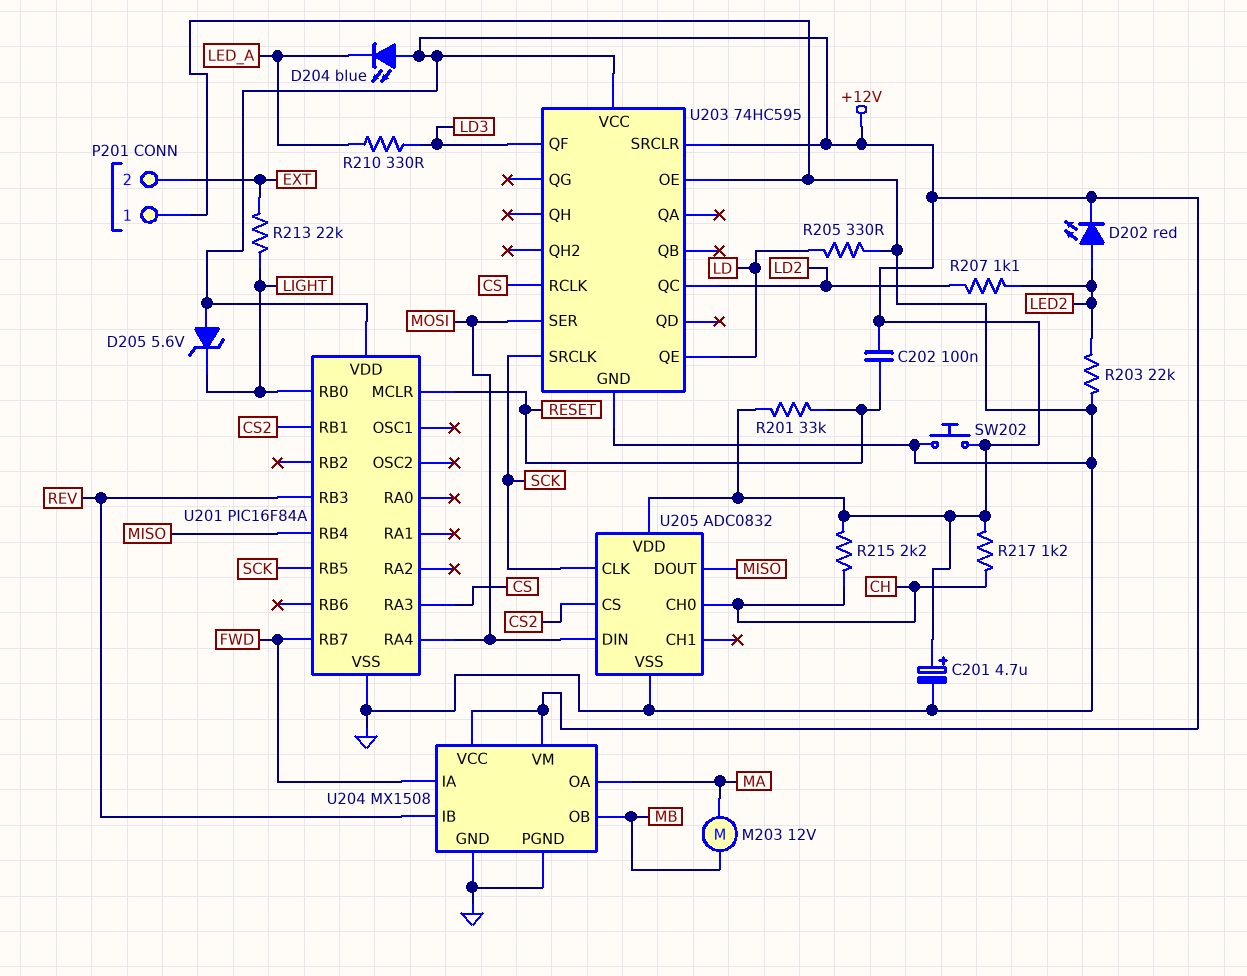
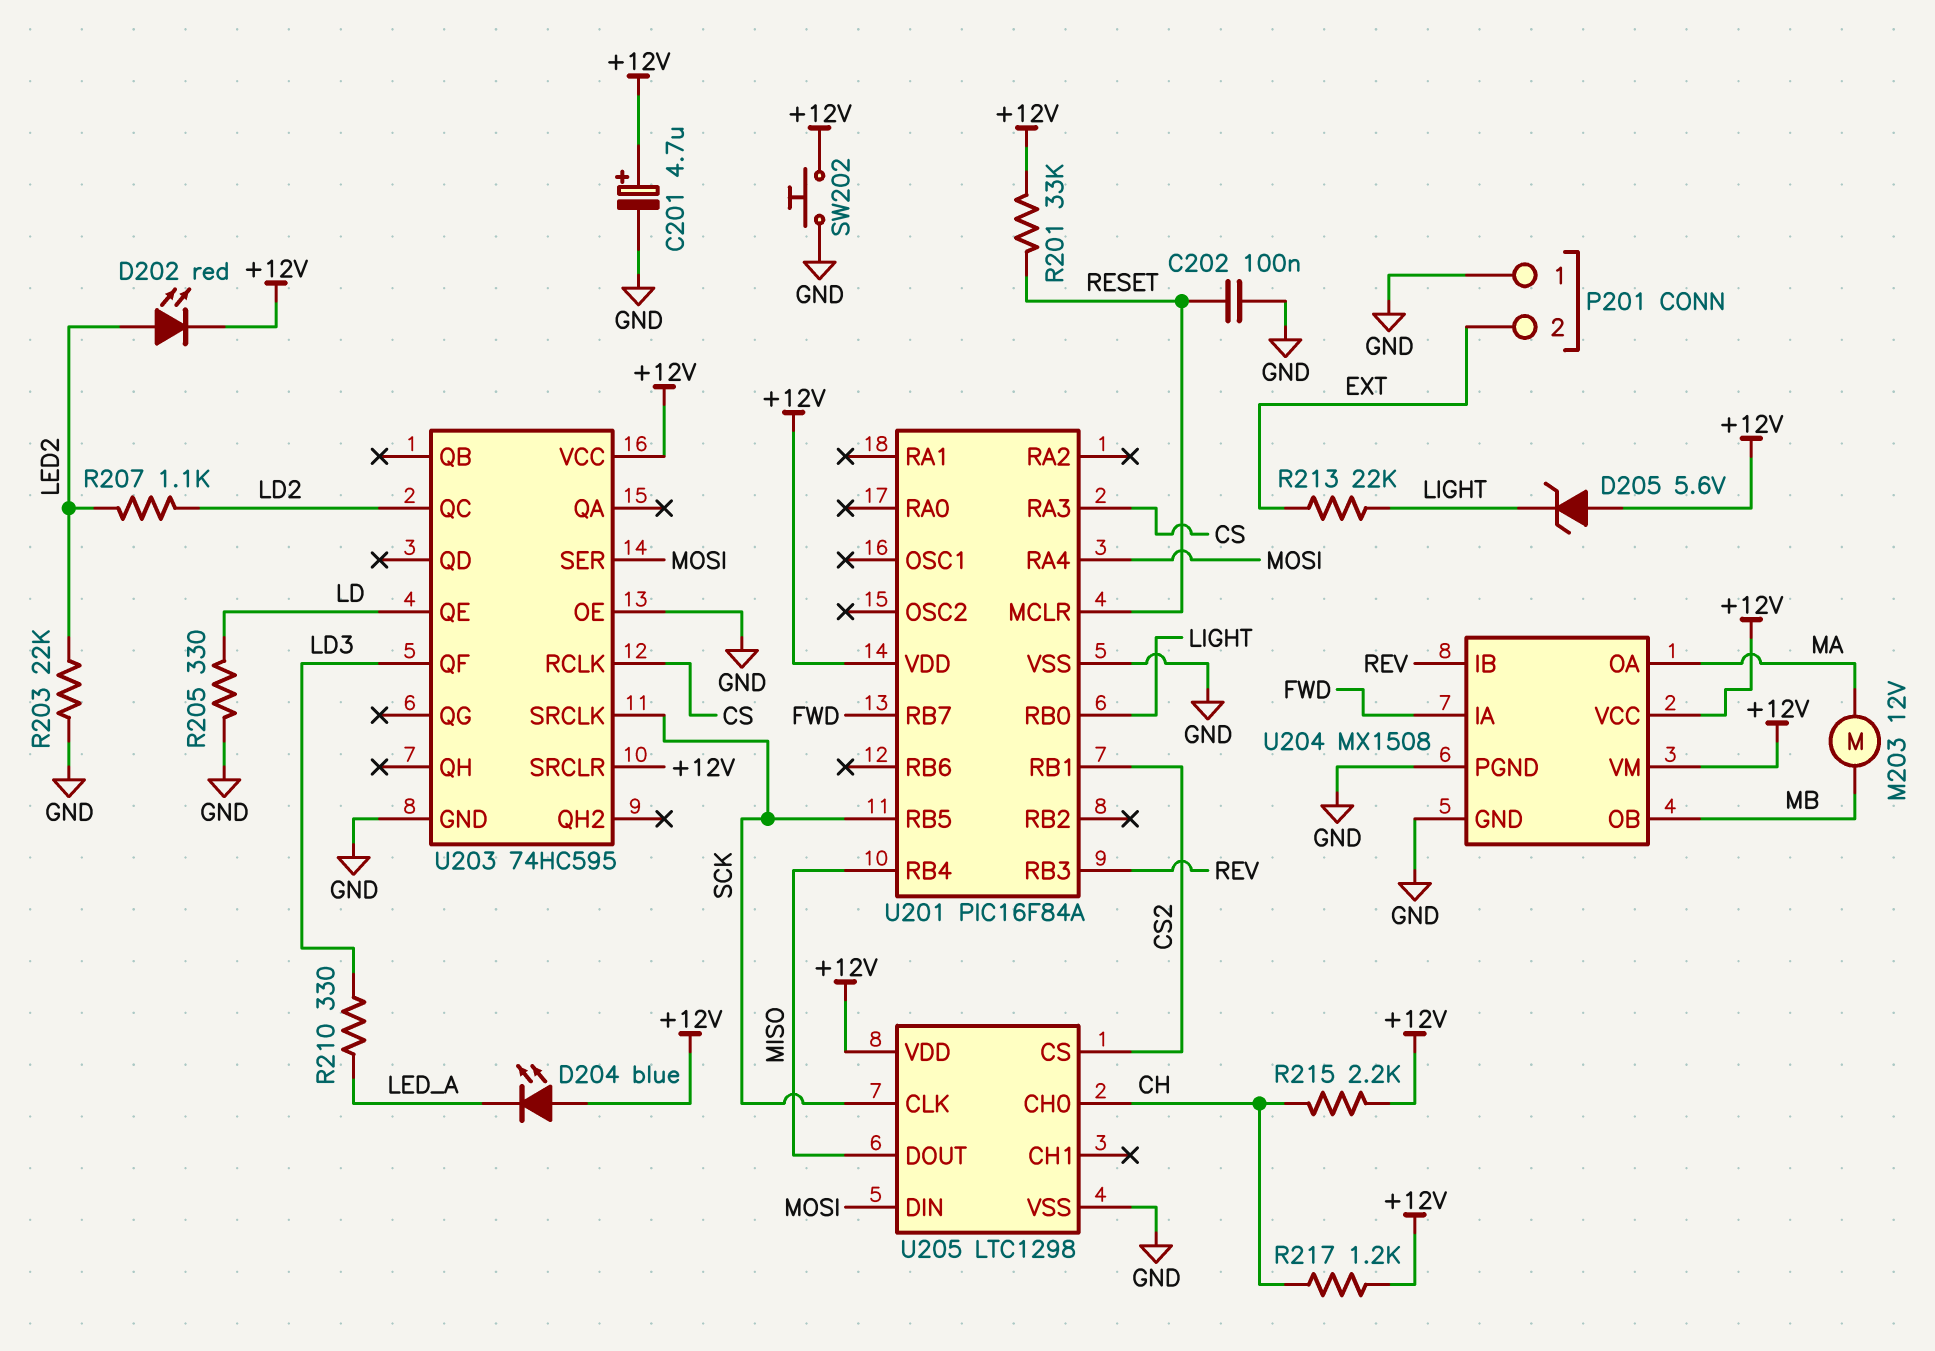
C202: 100nF (+12V, RESET) -> 100nF (GND, RESET)
U205: ADC0832 -> LTC1298

